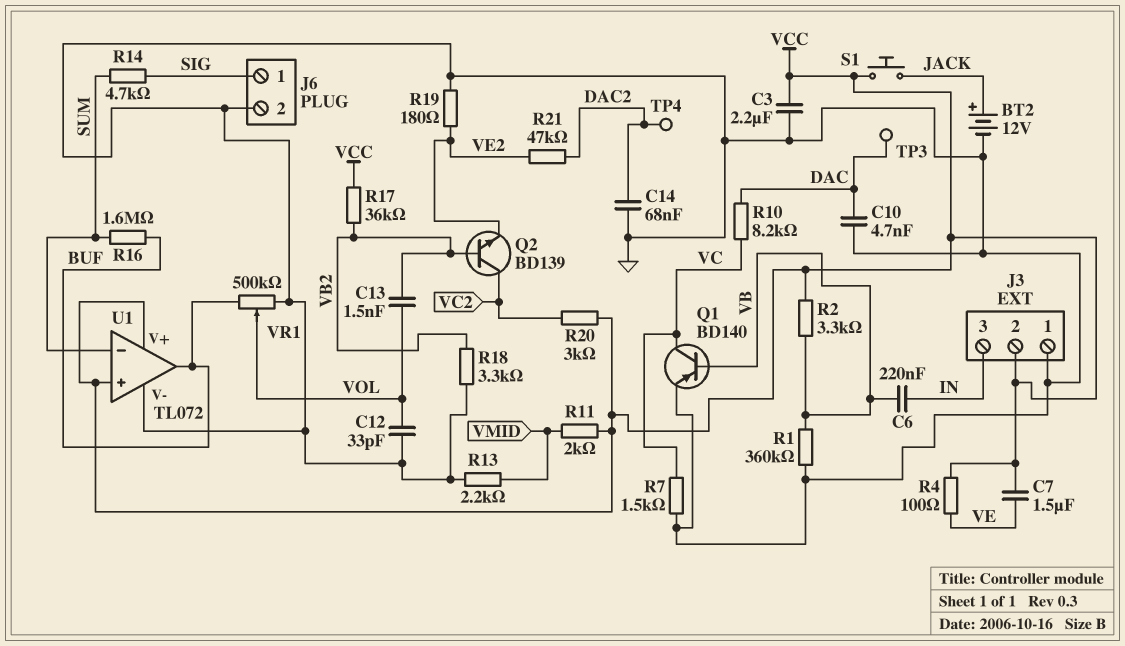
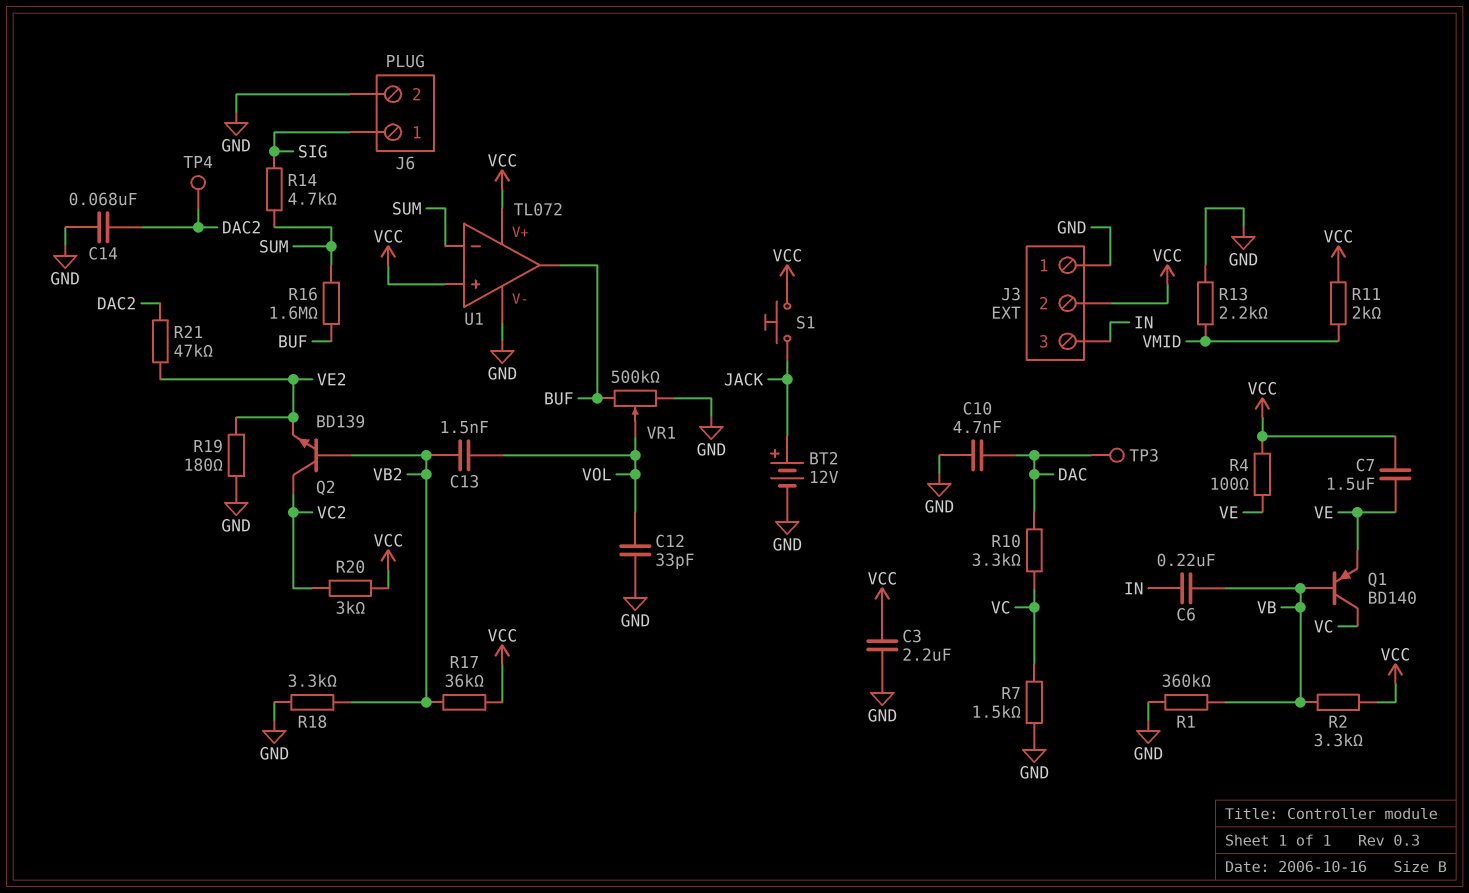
Q1: PNP BD140 (B VB, C VC, E GND) -> PNP BD140 (B VB, C VC, E VE)
R10: 8.2k (DAC, VC) -> 3.3k (DAC, VC)

